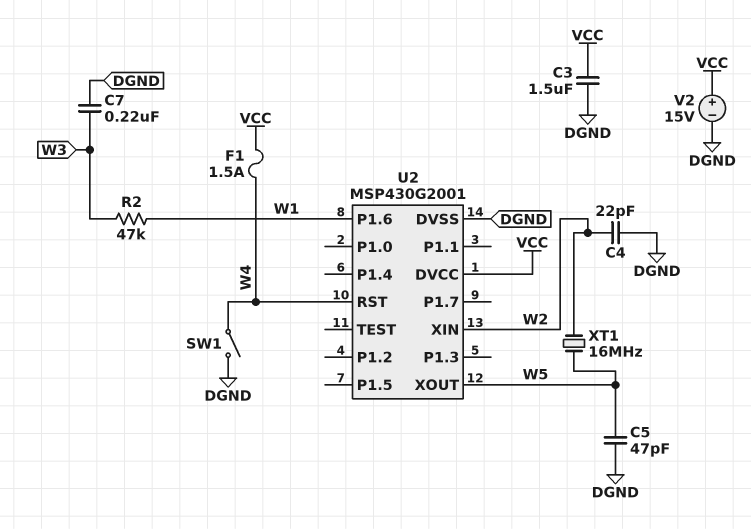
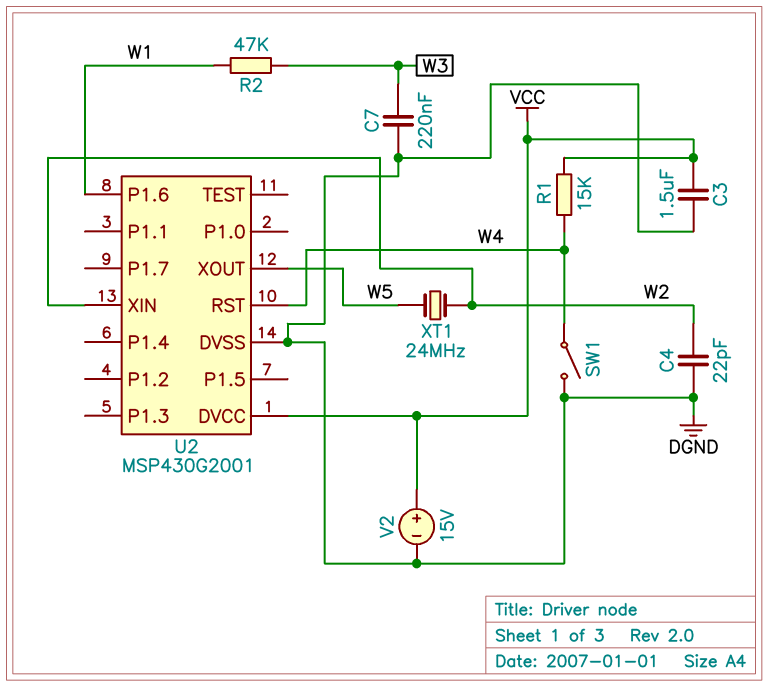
C5: 47pF (DGND, W5) -> none
F1: 1.5A (VCC, W4) -> none
R1: none -> 15k (VCC, W4)
XT1: 16MHz (W2, W5) -> 24MHz (W2, W5)

